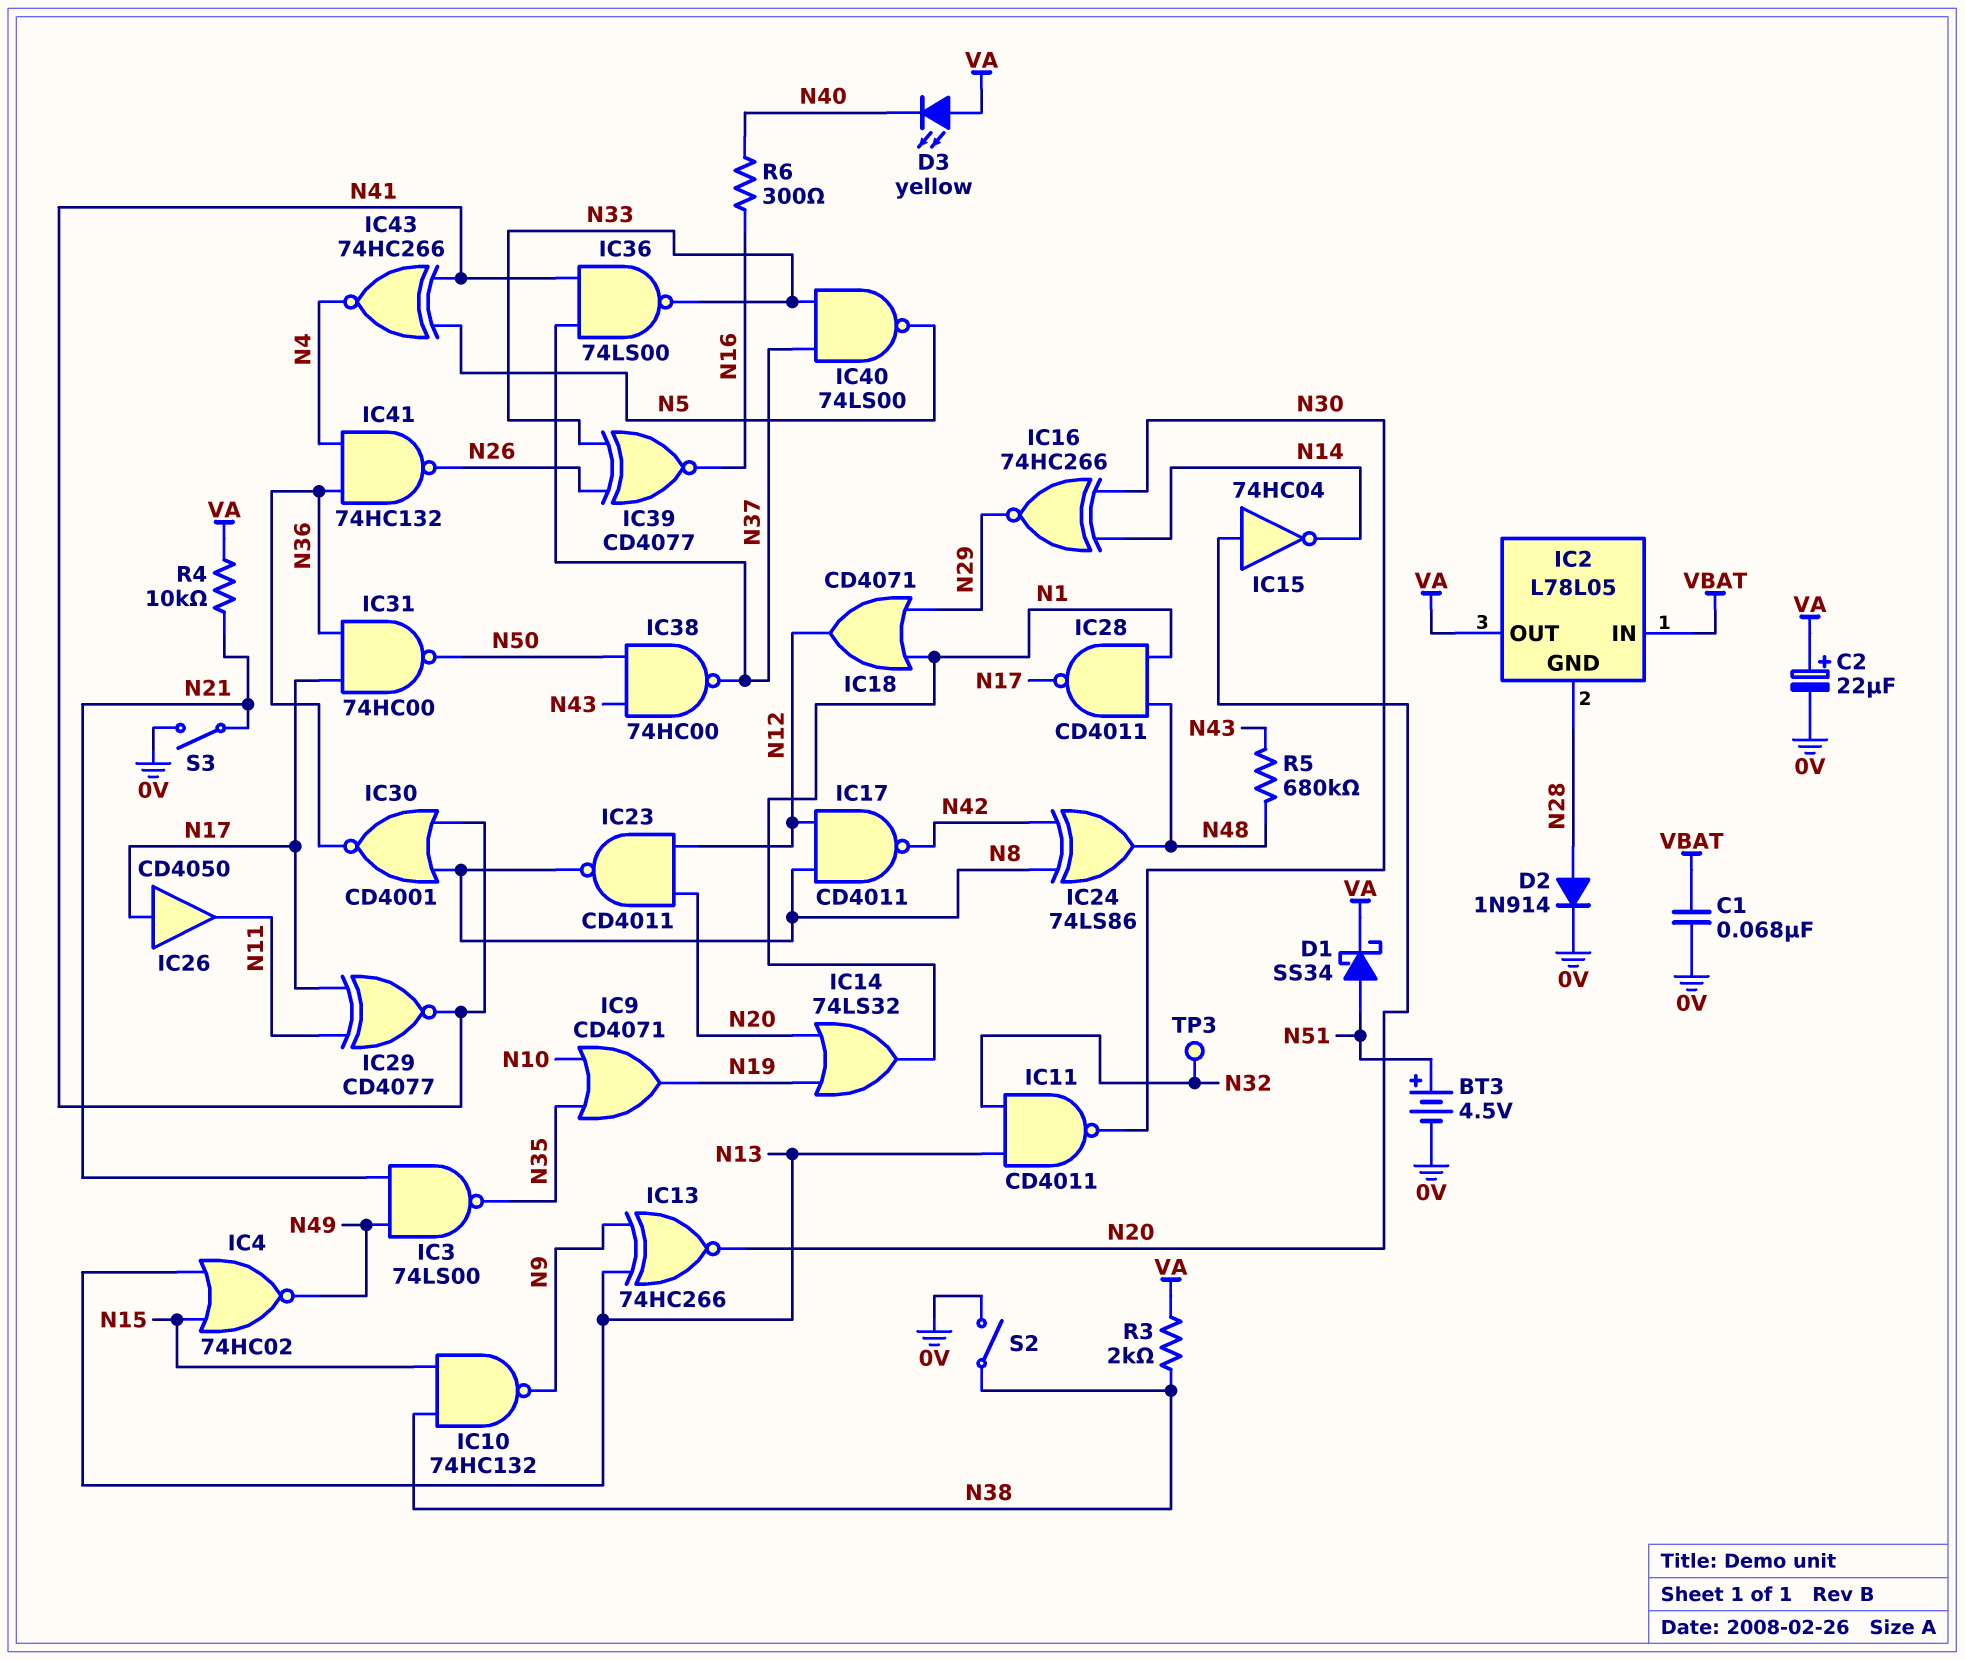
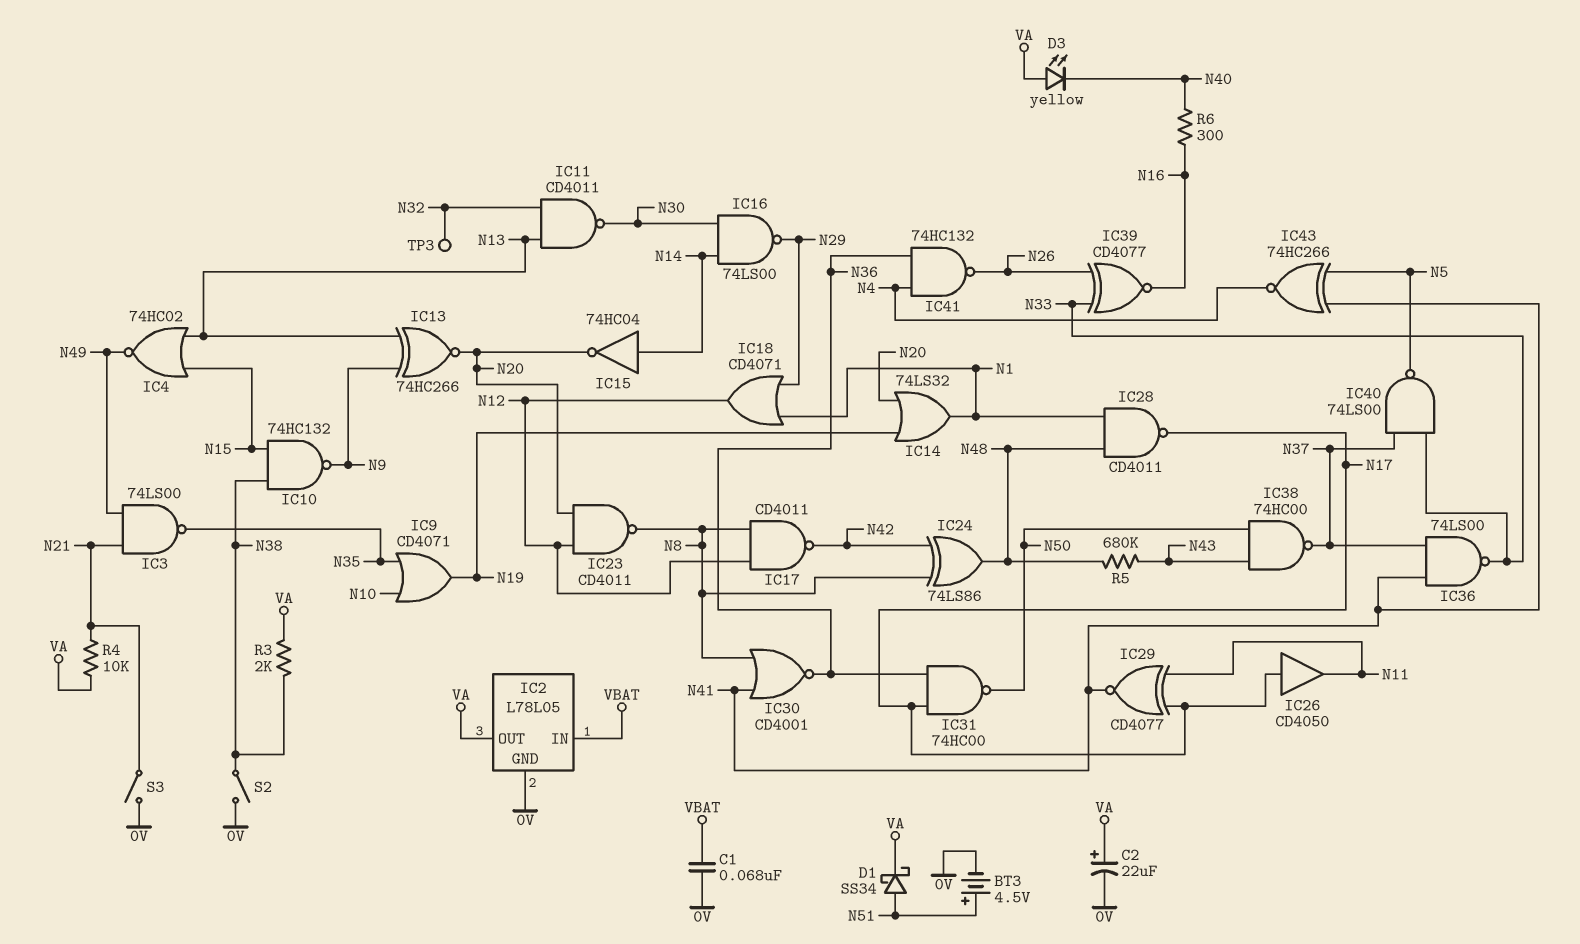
D2: diode 1N914 (A N28, K 0V) -> none
IC2 pin GND: N28 -> 0V
IC15: NOT 74HC04 (in N20, out N14) -> NOT 74HC04 (in N14, out N20)
IC16: XNOR 74HC266 (in N14, in N30, out N29) -> NAND 74LS00 (in N14, in N30, out N29)

